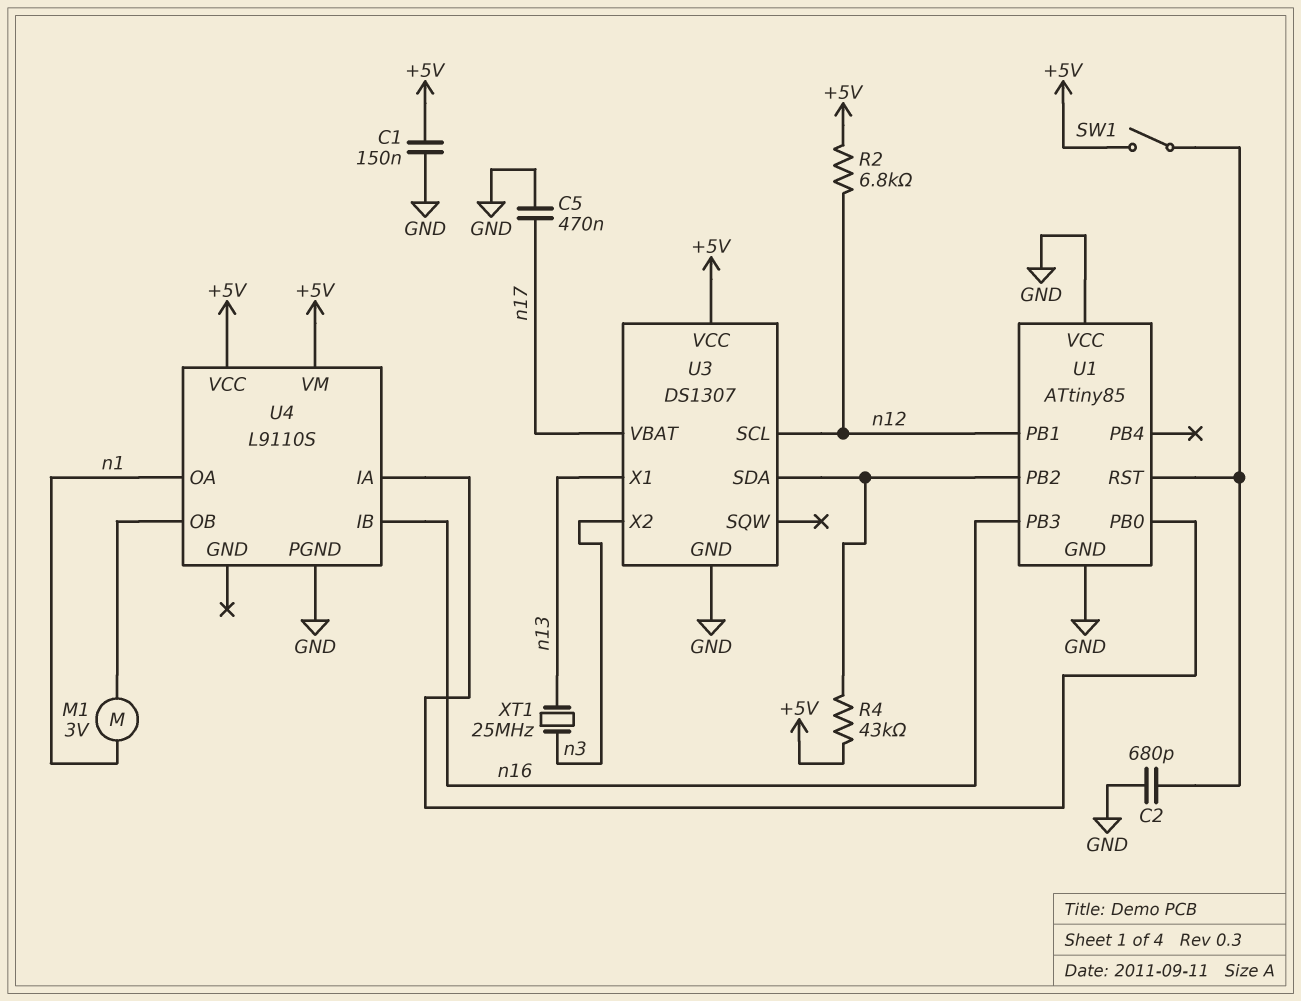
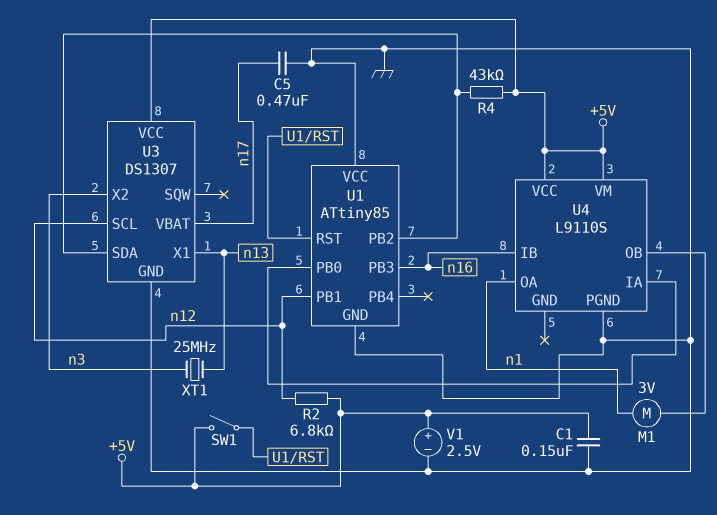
C2: 680pF (GND, U1/RST) -> none
V1: none -> 2.5V (plus +5V, minus GND)

